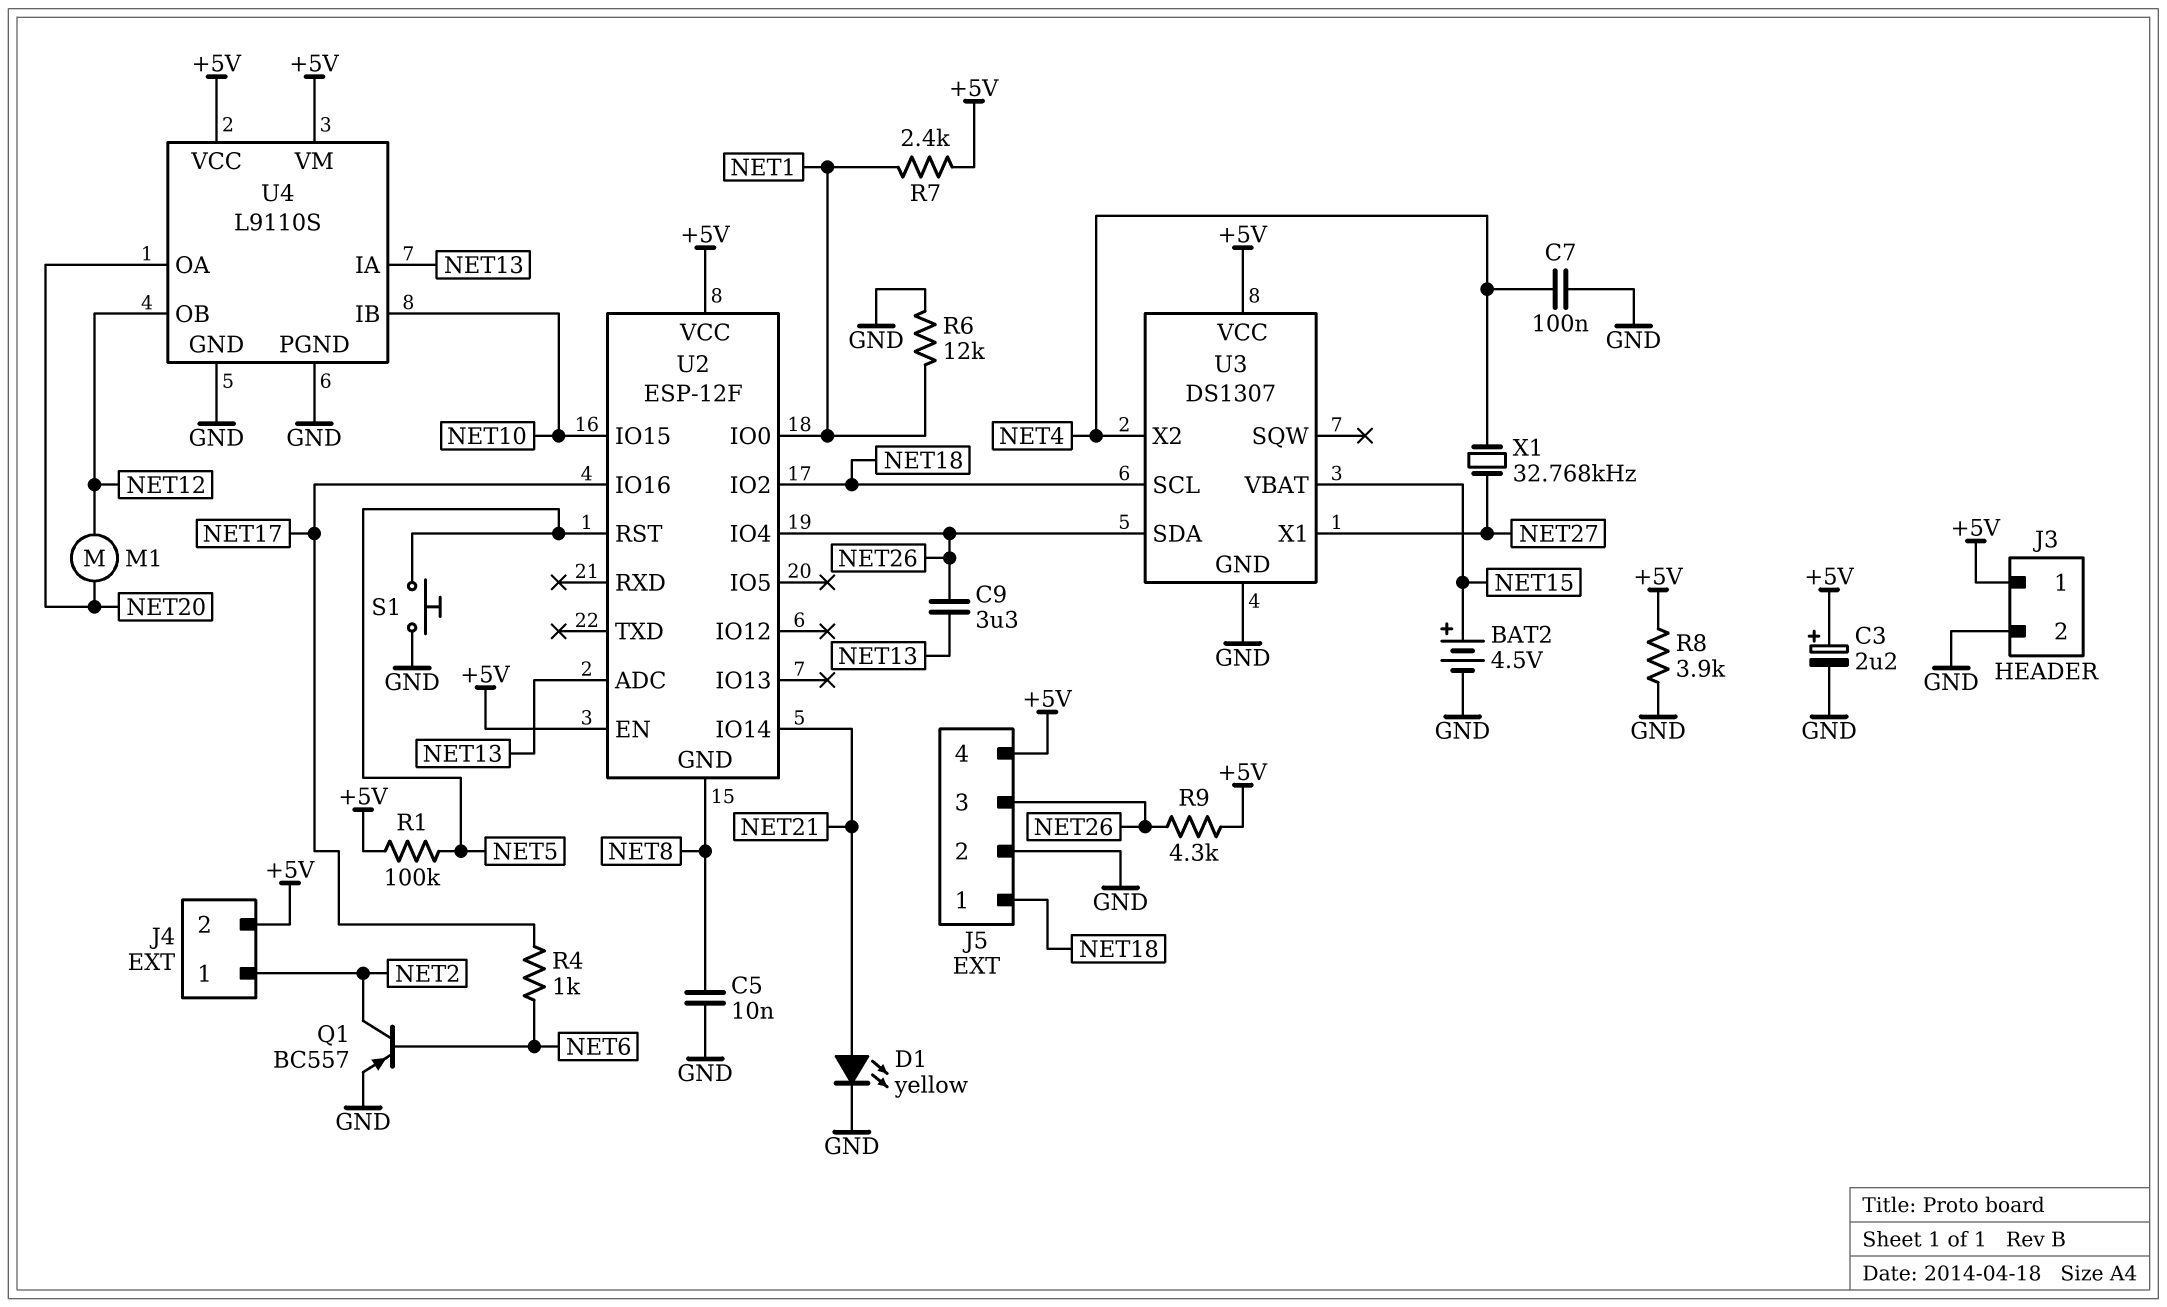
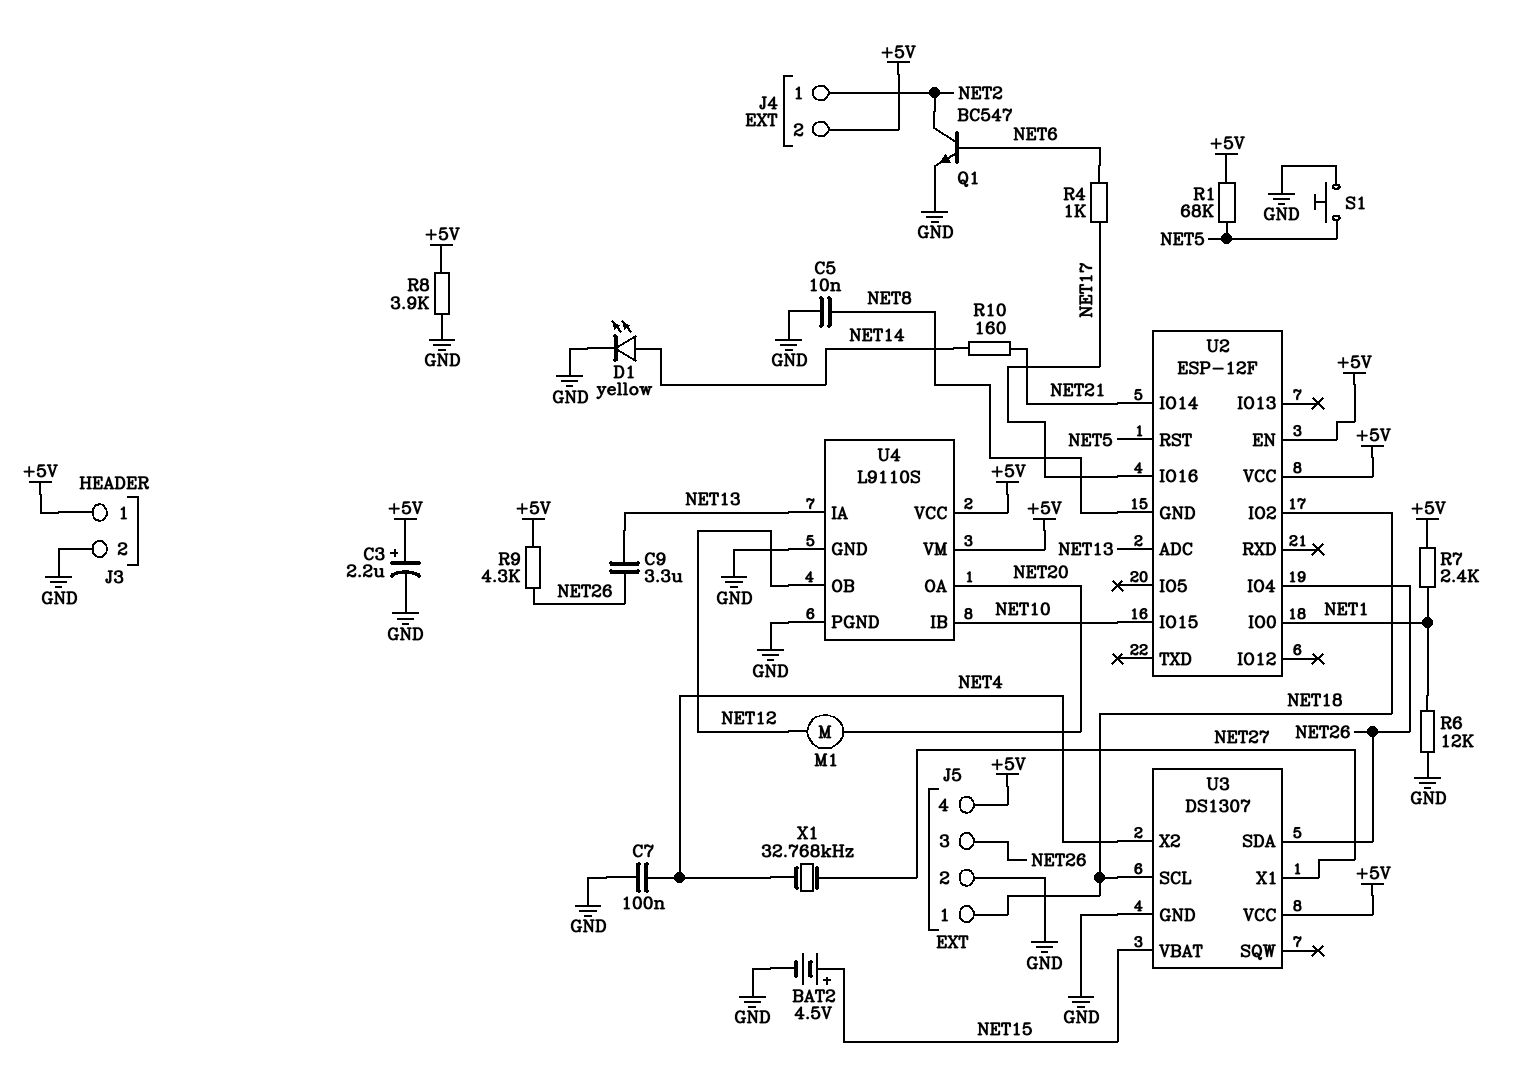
D1: LED yellow (A NET21, K GND) -> LED yellow (A NET14, K GND)
Q1: PNP BC557 (B NET6, C NET2, E GND) -> NPN BC547 (B NET6, C NET2, E GND)
R1: 100k (+5V, NET5) -> 68k (+5V, NET5)
R10: none -> 160 (NET14, NET21)

